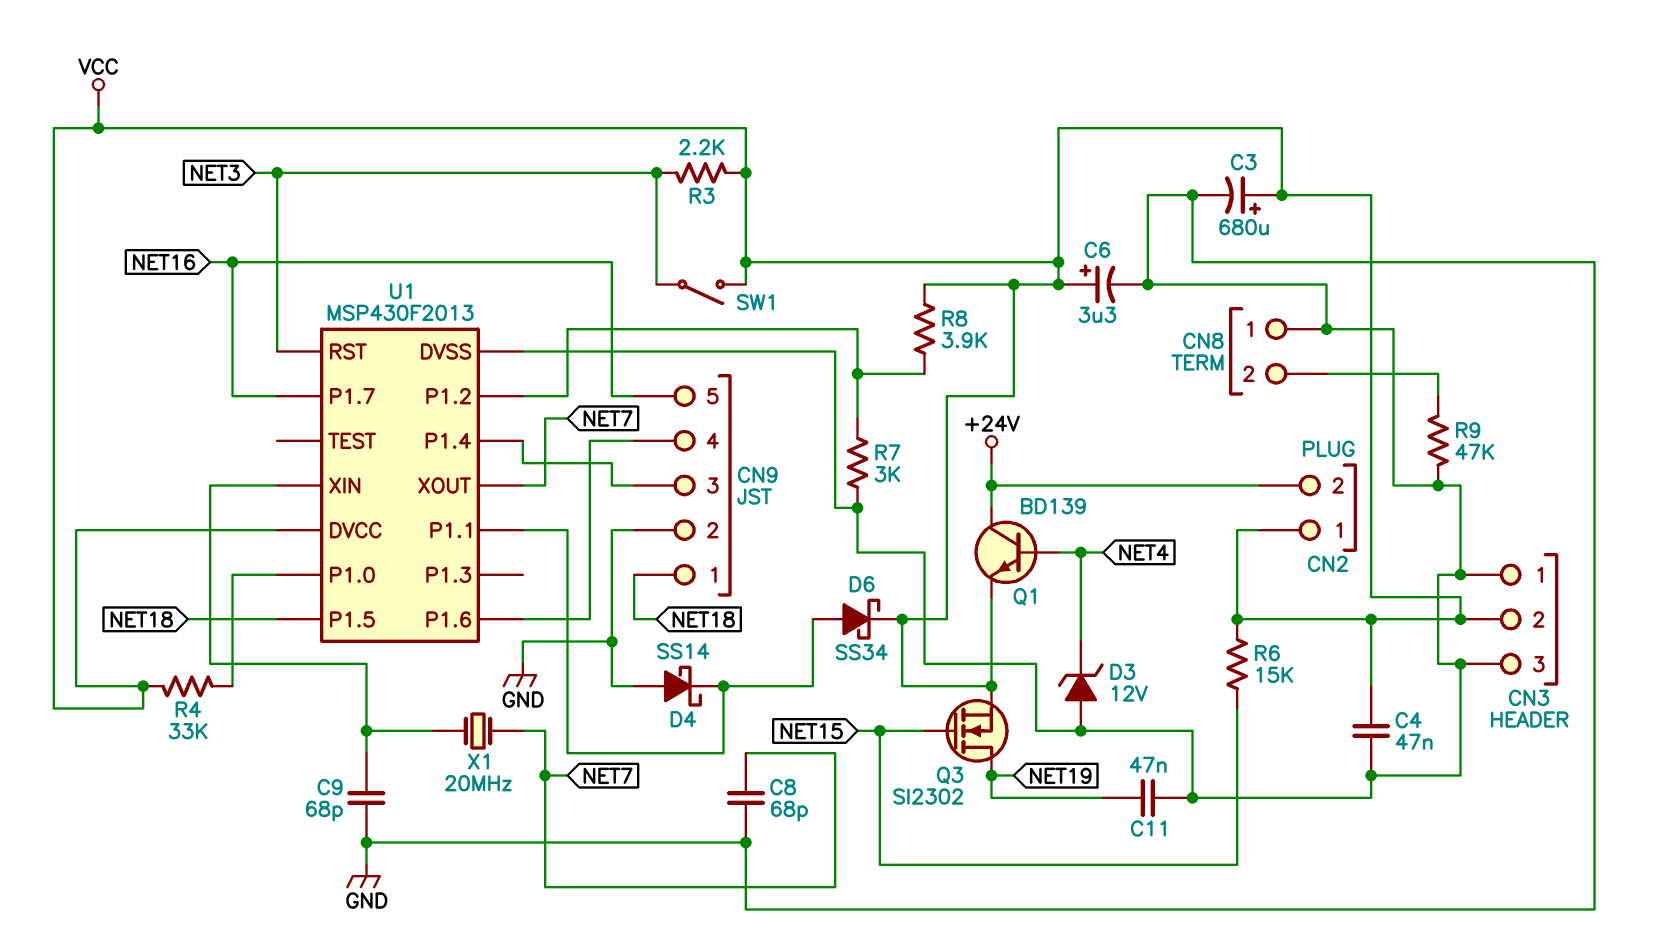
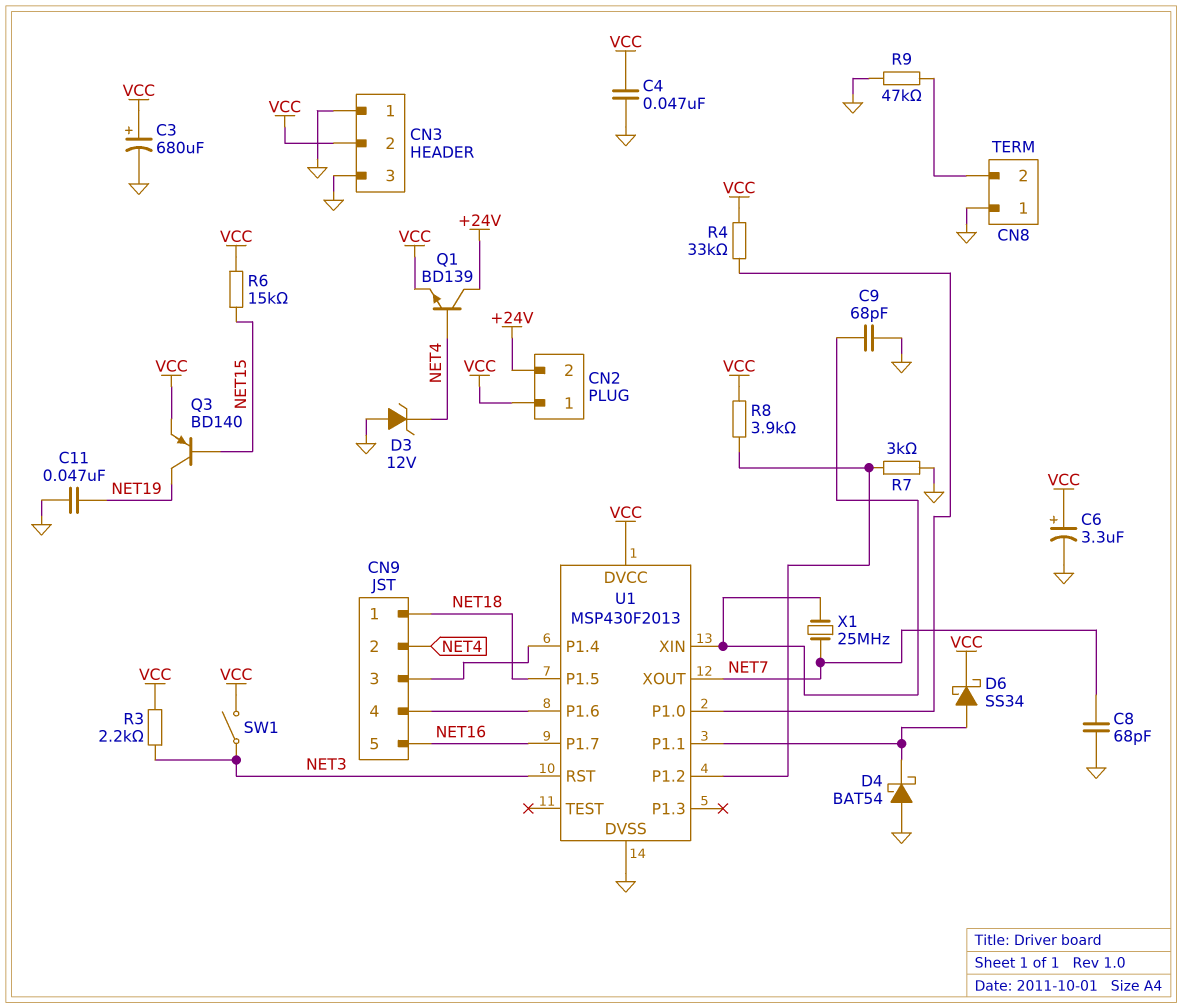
CN9 pin 2: GND -> NET4
D4: schottky SS14 (A GND, K U1/P1.1) -> schottky BAT54 (A GND, K U1/P1.1)
Q3: NMOS SI2302 (G NET15, D NET19, S VCC) -> PNP BD140 (B NET15, C NET19, E VCC)
X1: 20MHz (NET7, U1/XIN) -> 25MHz (NET7, U1/XIN)

